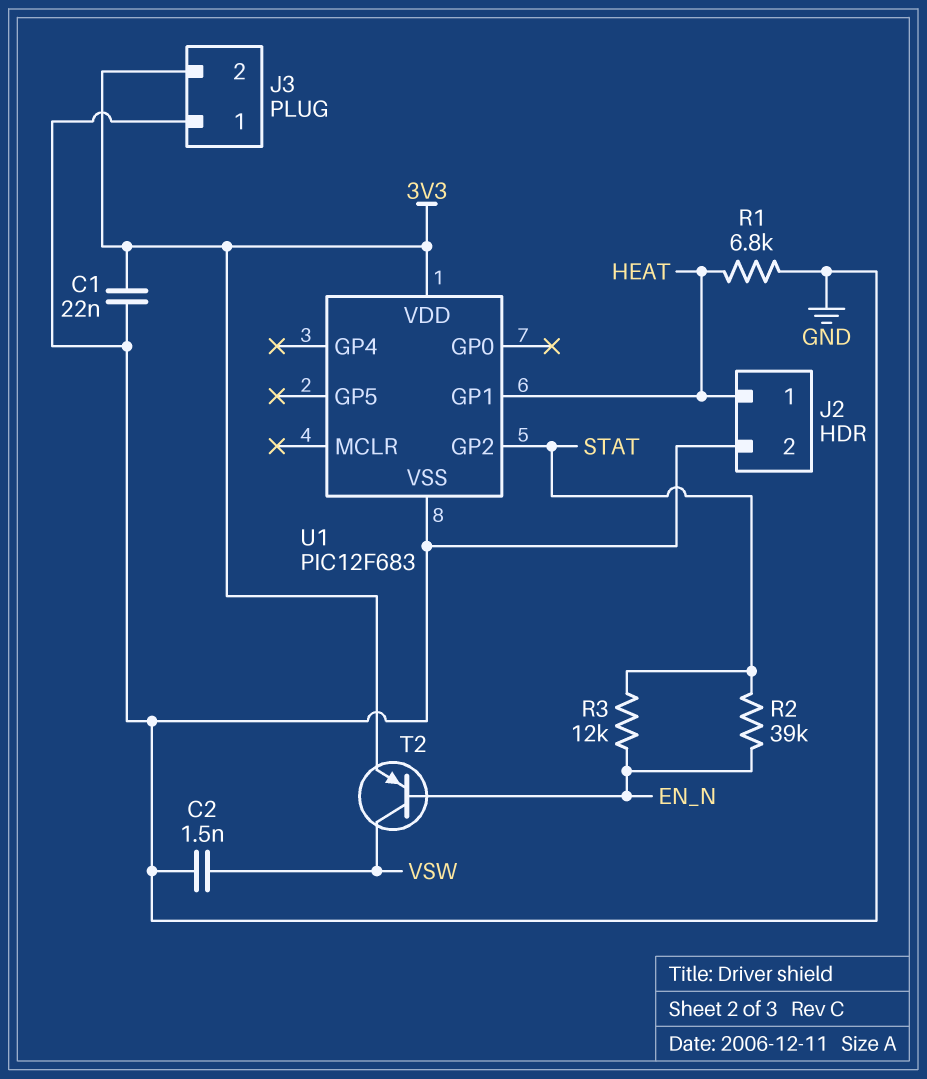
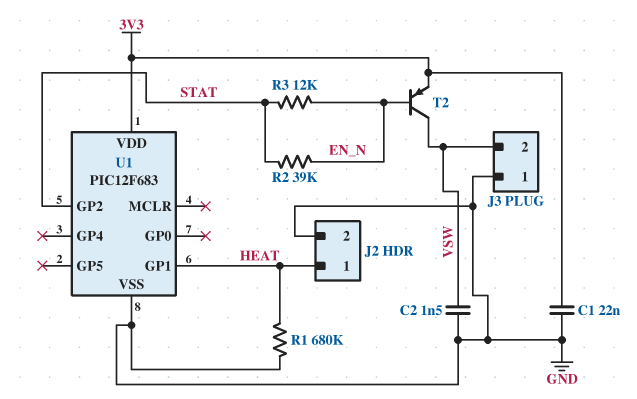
J3 pin 2: 3V3 -> VSW
R1: 6.8k (GND, HEAT) -> 680k (GND, HEAT)

